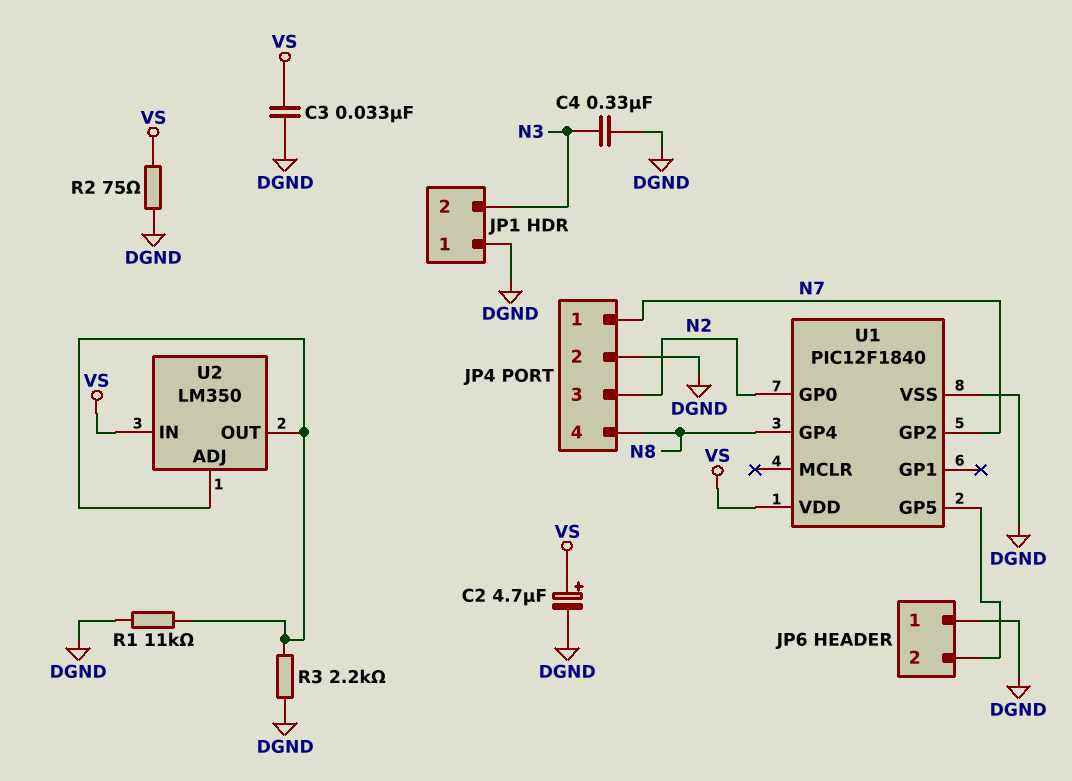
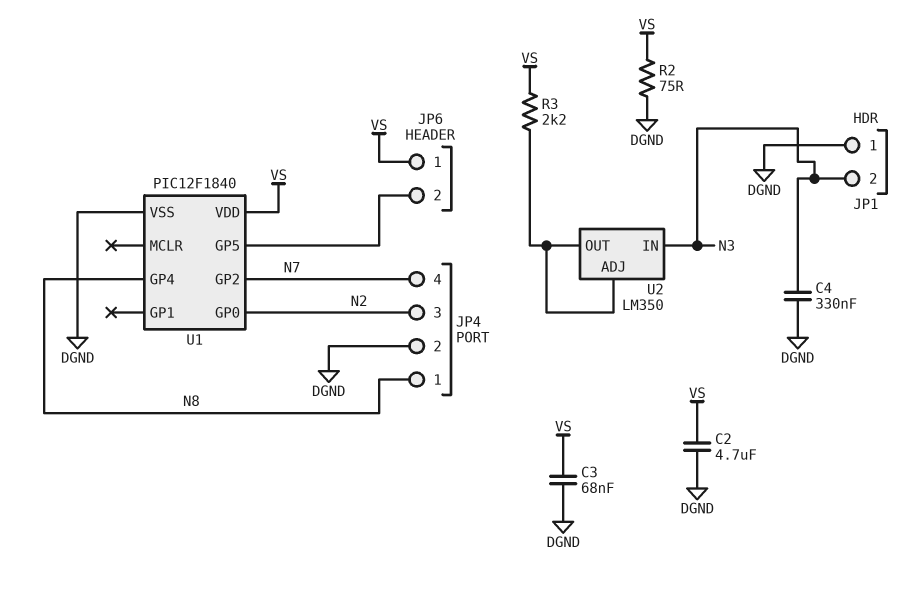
C2: 4.7uF (plus VS, minus DGND) -> 4.7uF (DGND, VS)
C3: 33nF (DGND, VS) -> 68nF (DGND, VS)
JP4 pin 1: N7 -> N8
JP4 pin 4: N8 -> N7
JP6 pin 1: DGND -> VS
R1: 11k (DGND, U2/ADJ) -> none
R3: 2.2k (DGND, U2/ADJ) -> 2.2k (U2/ADJ, VS)
U2 pin IN: VS -> N3

